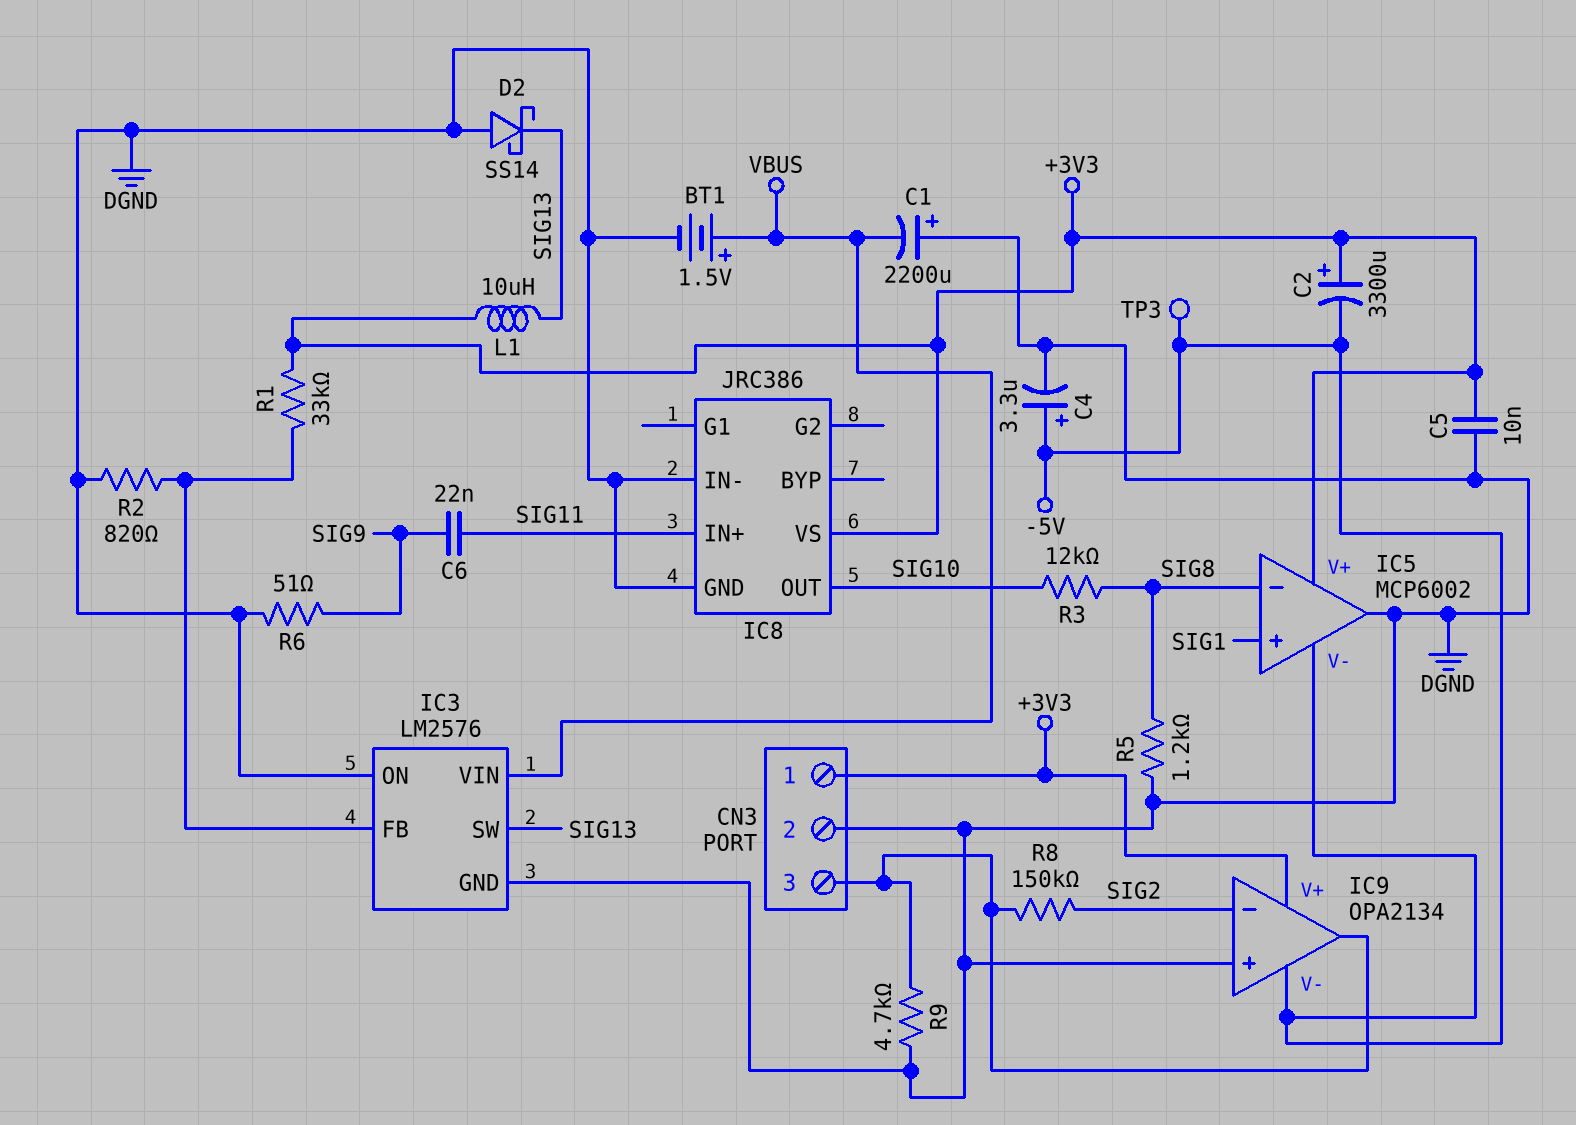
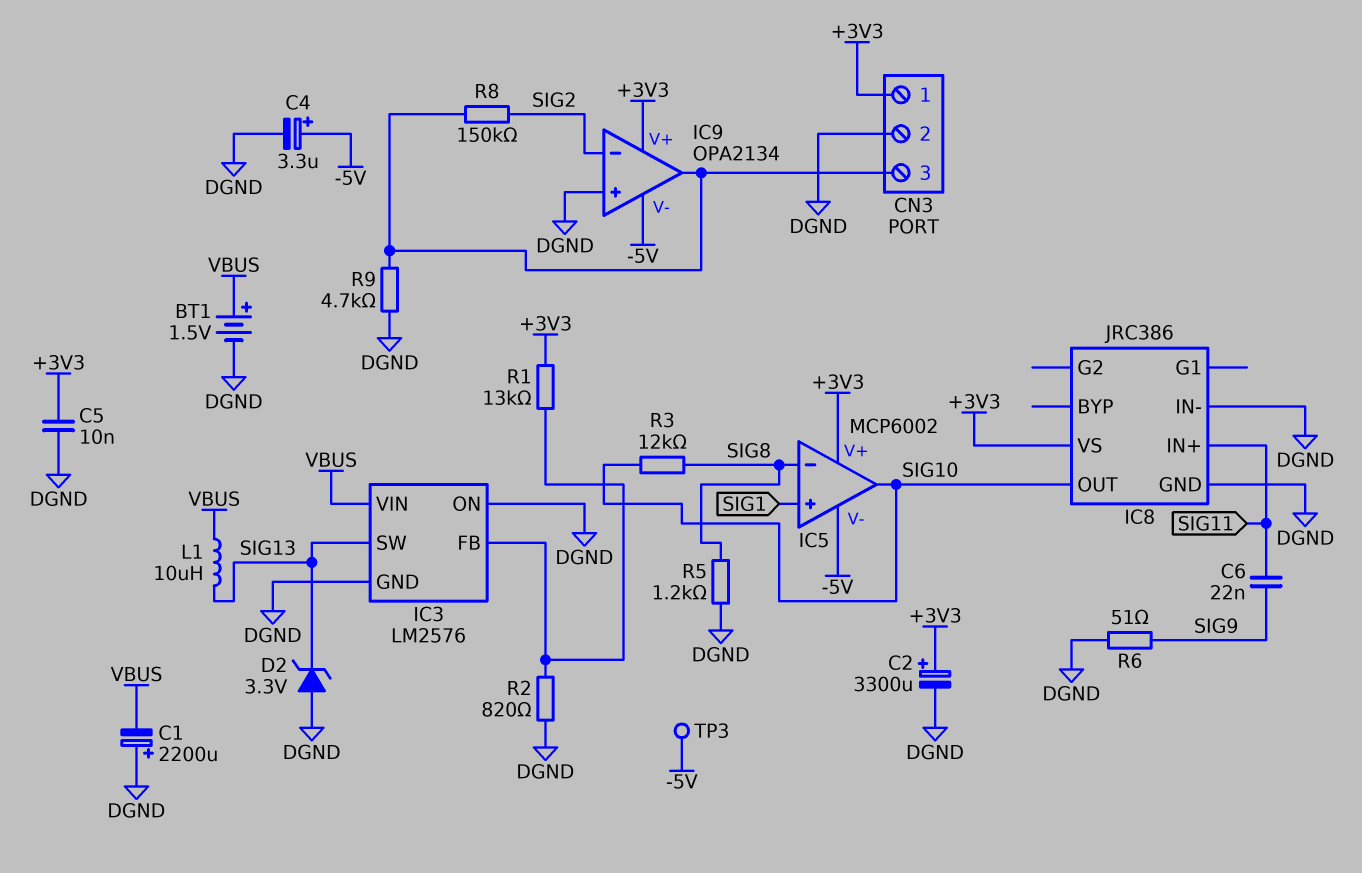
C2: 3300uF (plus +3V3, minus -5V) -> 3300uF (plus +3V3, minus DGND)
D2: schottky SS14 (A DGND, K SIG13) -> zener 3.3V (A DGND, K SIG13)
IC5 pin out: DGND -> SIG10
L1: 10uH (+3V3, SIG13) -> 10uH (SIG13, VBUS)
R1: 33k (+3V3, IC3/FB) -> 13k (+3V3, IC3/FB)

